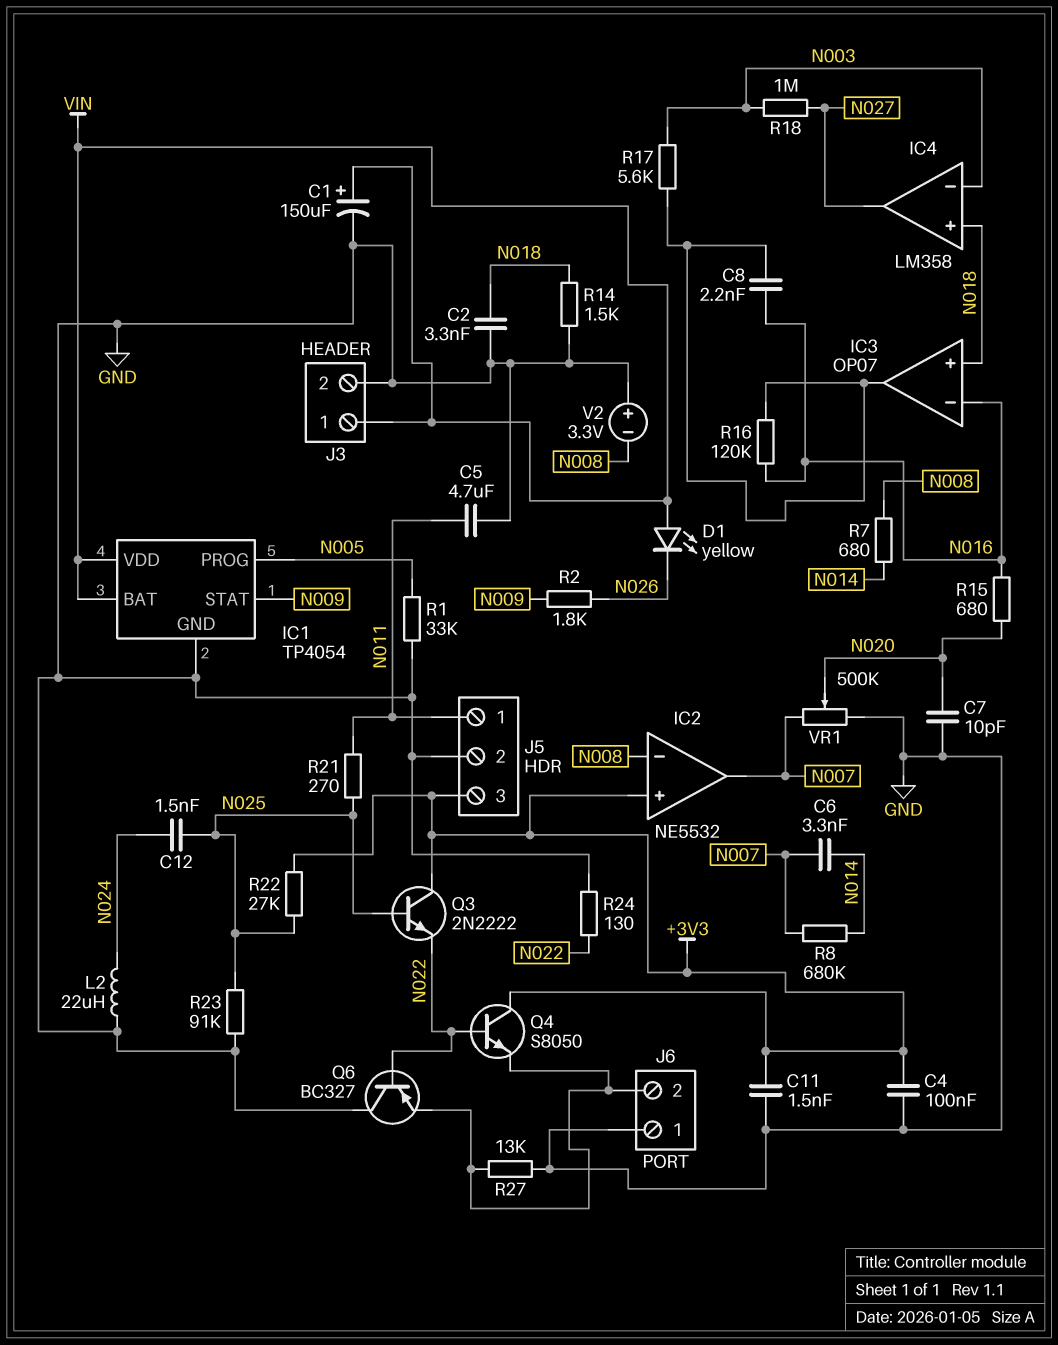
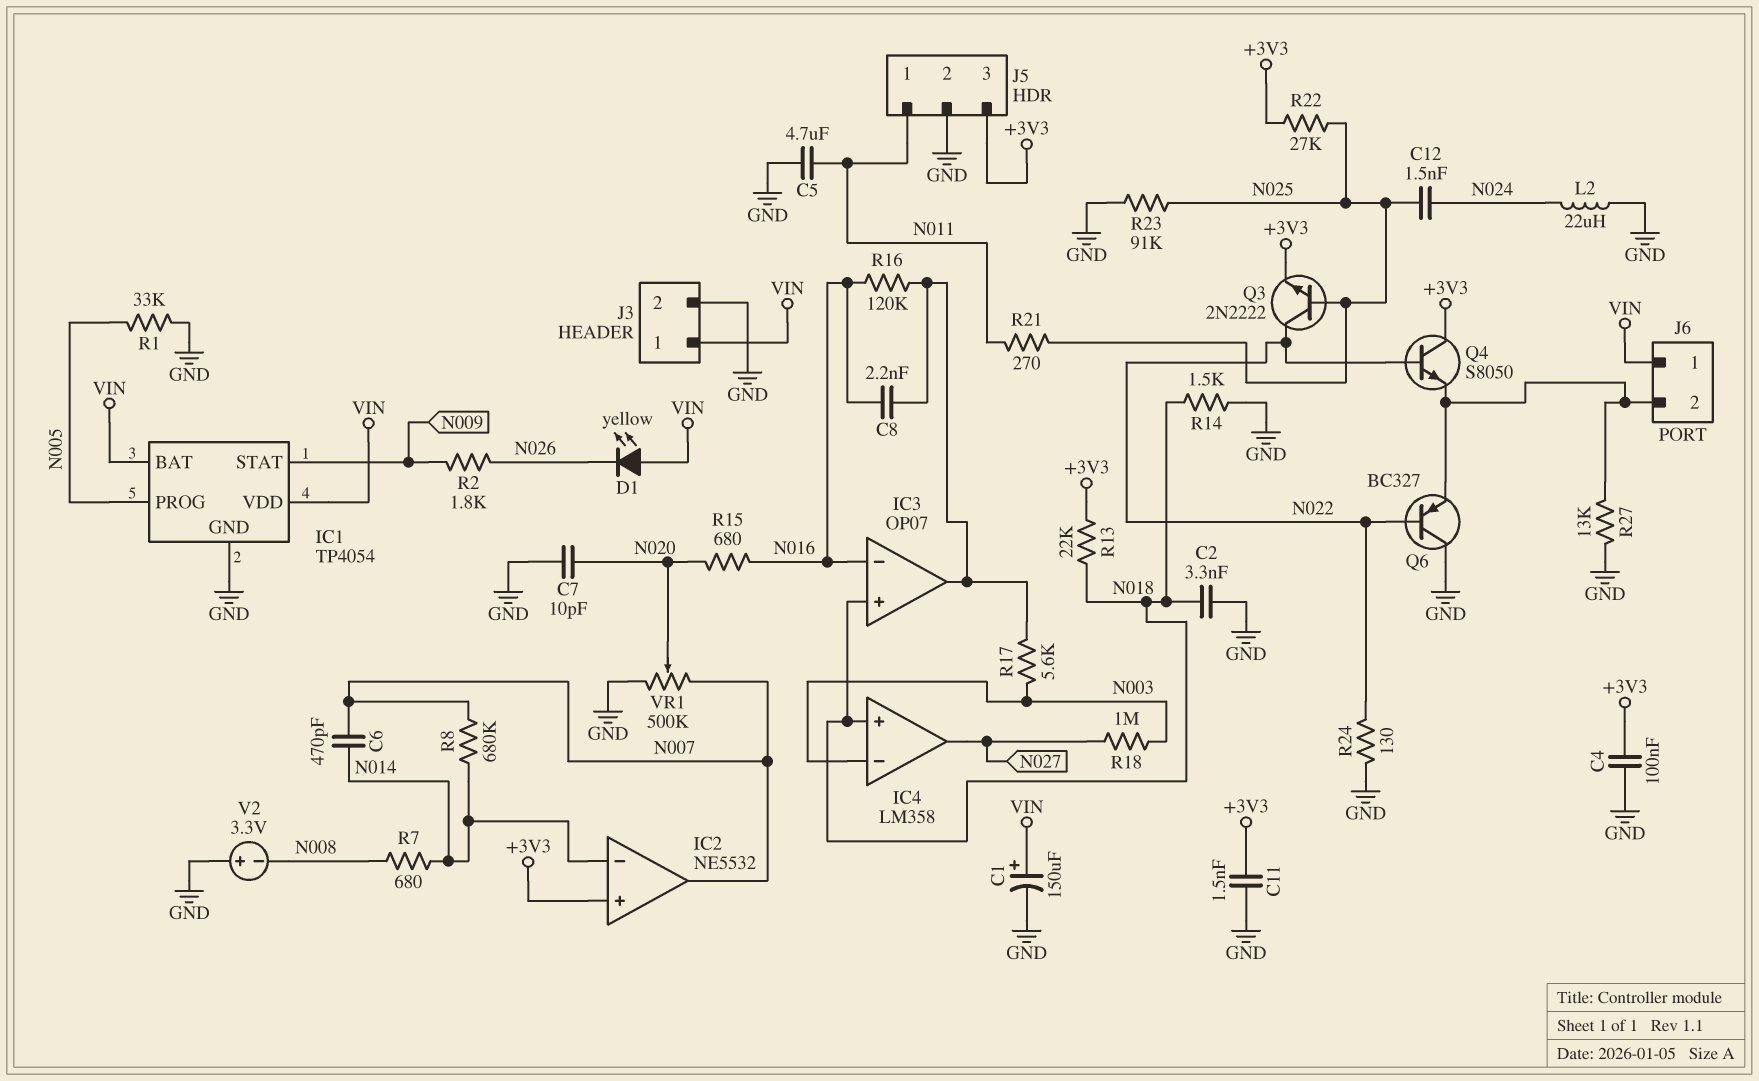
C6: 3.3nF (N007, N014) -> 470pF (N007, N014)
IC2 pin in-: N008 -> N014
J6 pin 1: GND -> VIN
Q3: NPN 2N2222 (B N025, C +3V3, E N022) -> NPN 2N2222 (B N025, C N022, E +3V3)
R13: none -> 22k (+3V3, N018)

